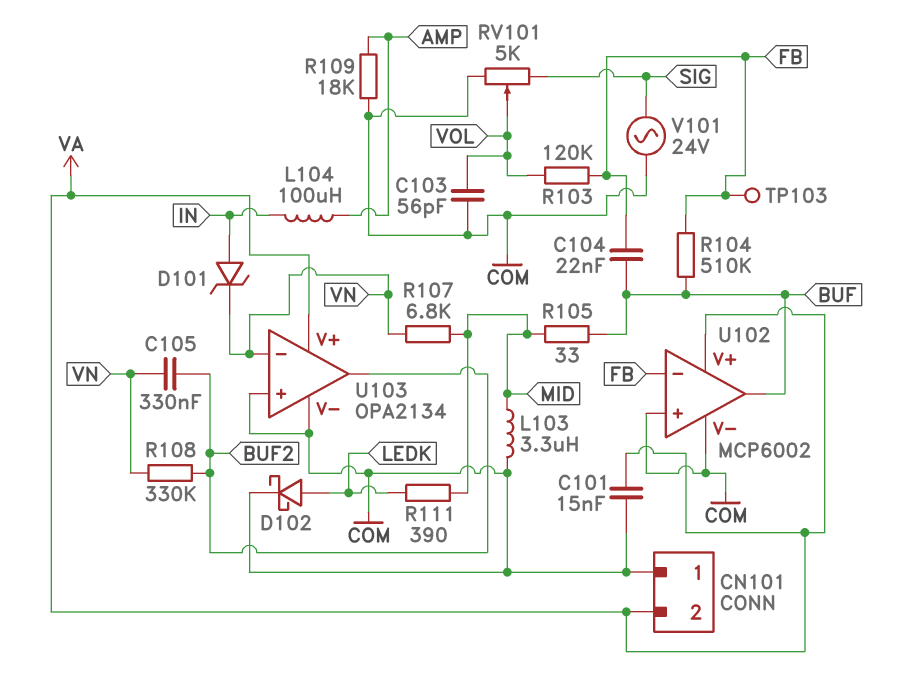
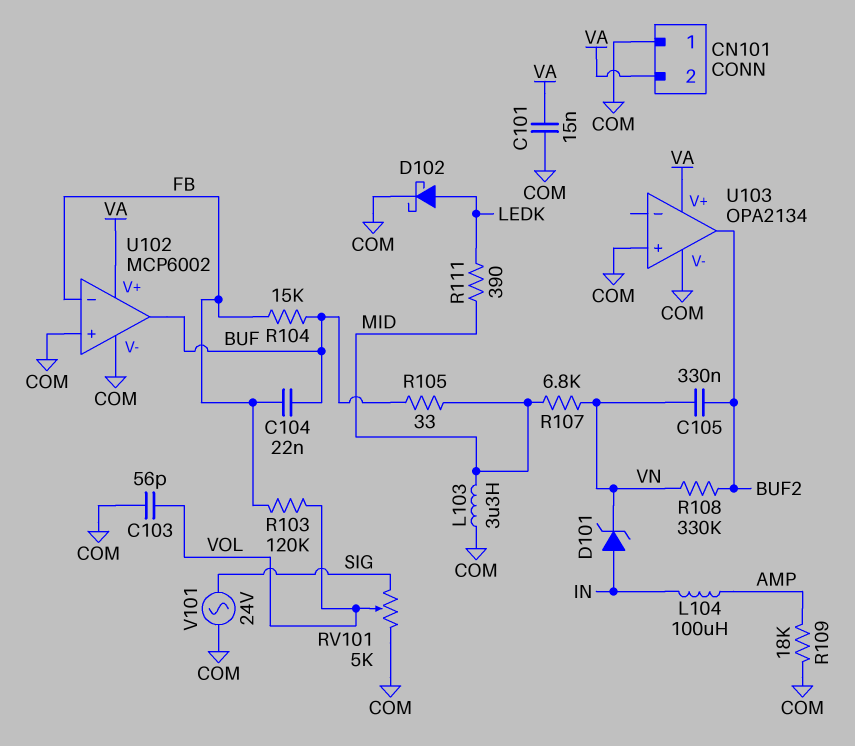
R104: 510k (BUF, FB) -> 15k (BUF, FB)
TP103: test point (FB) -> none
U103 pin in-: VN -> none

